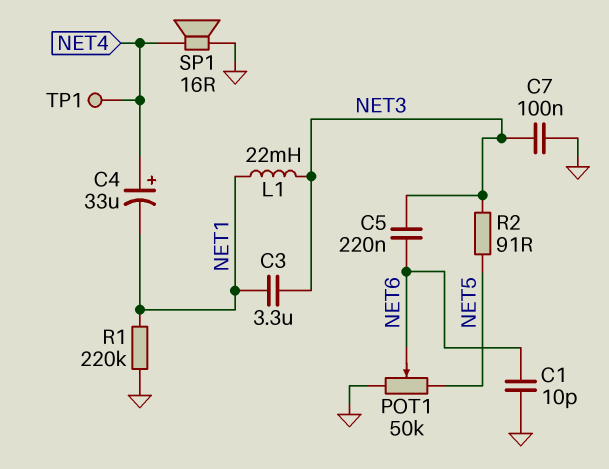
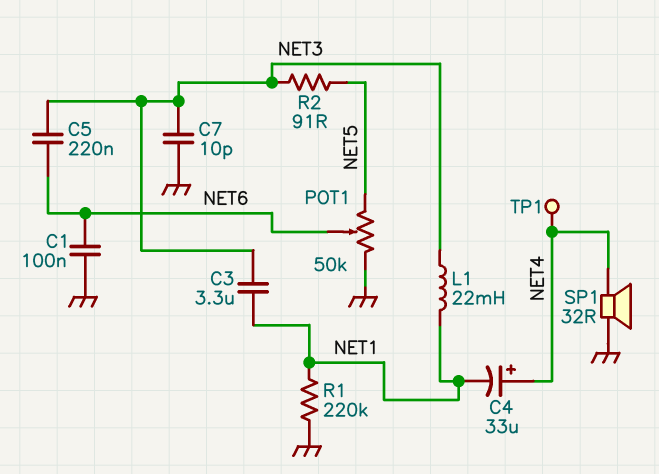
C1: 10pF (GND, NET6) -> 100nF (GND, NET6)
C7: 100nF (GND, NET3) -> 10pF (GND, NET3)
SP1: speaker 16R (GND, NET4) -> speaker 32R (GND, NET4)

